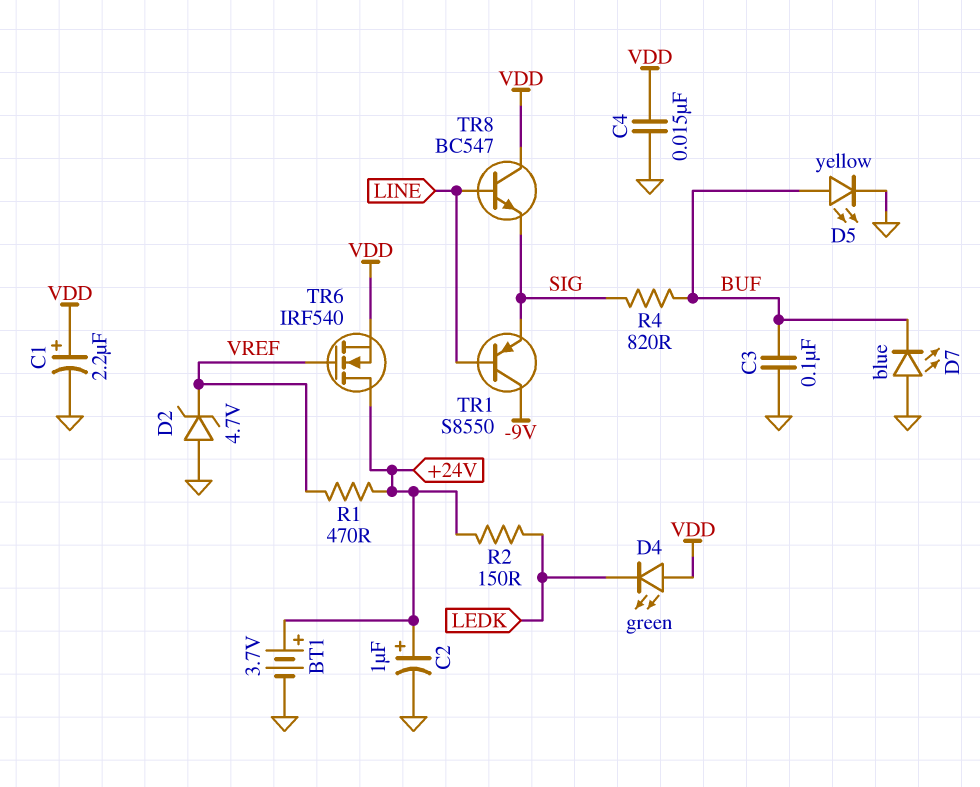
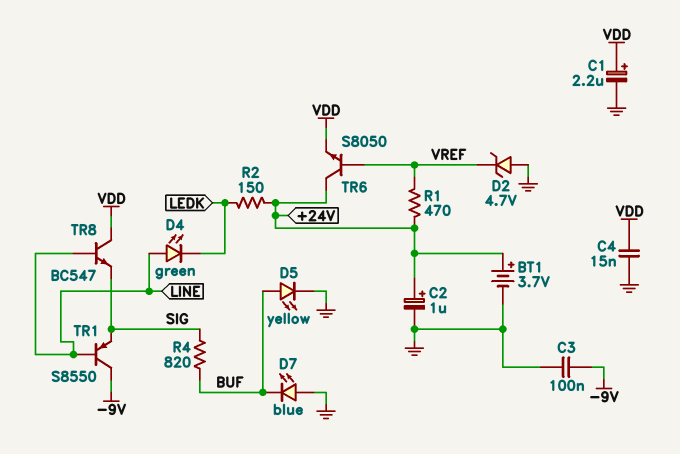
C3: 100nF (BUF, GND) -> 100nF (-9V, GND)
D4: LED green (A VDD, K LEDK) -> LED green (A LINE, K LEDK)
TR6: NMOS IRF540 (G VREF, D +24V, S VDD) -> NPN S8050 (B VREF, C +24V, E VDD)

